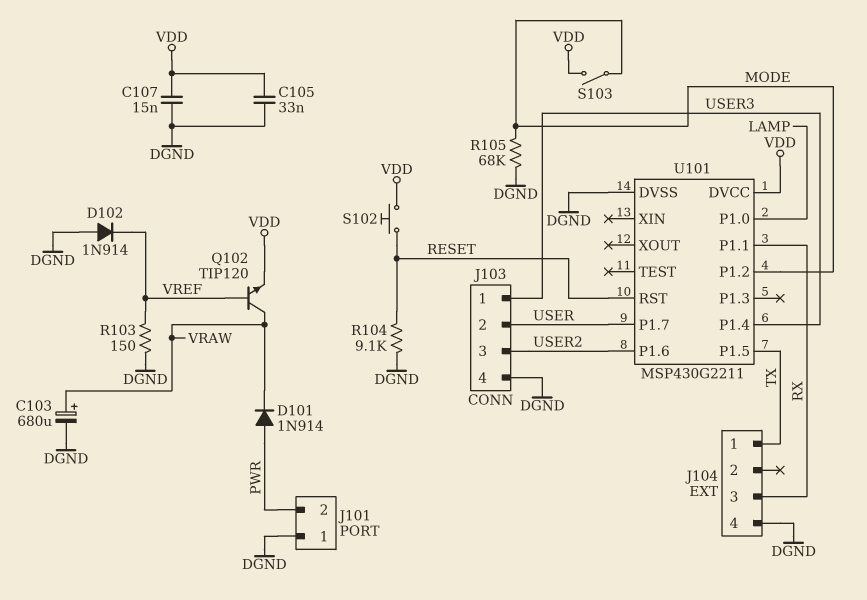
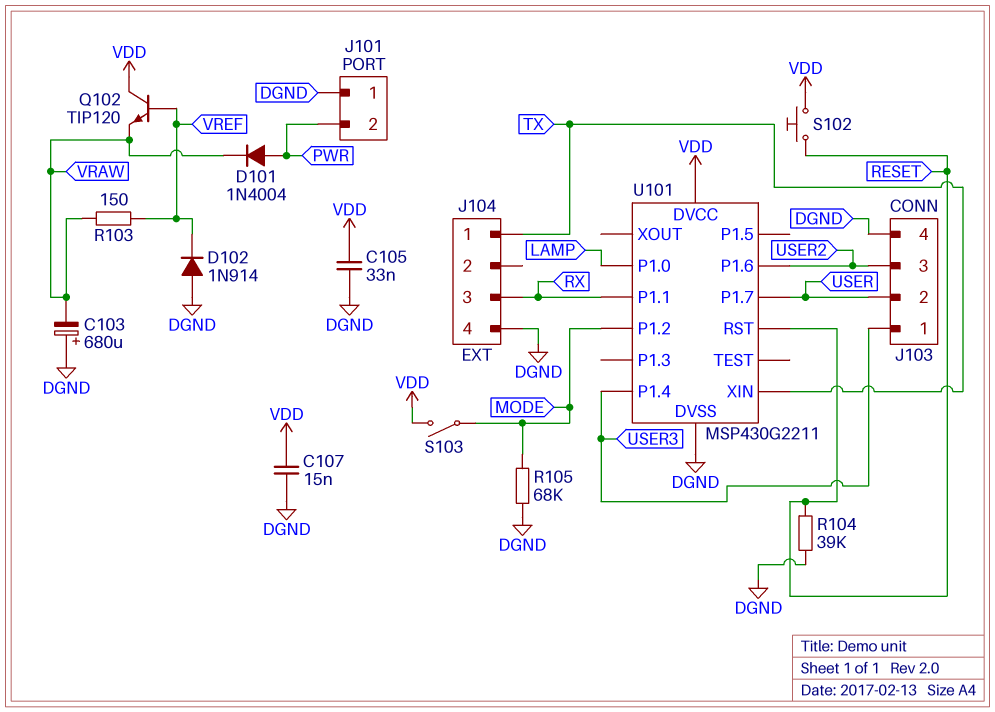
C103: 680uF (plus VRAW, minus DGND) -> 680uF (plus DGND, minus VRAW)
D101: diode 1N914 (A PWR, K VRAW) -> diode 1N4004 (A PWR, K VRAW)
Q102: NPN TIP120 (B VREF, C VRAW, E VDD) -> NPN TIP120 (B VREF, C VDD, E VRAW)
R103: 150 (DGND, VREF) -> 150 (VRAW, VREF)
R104: 9.1k (DGND, RESET) -> 39k (DGND, RESET)
U101 pin P1.5: TX -> none
U101 pin XIN: none -> TX

